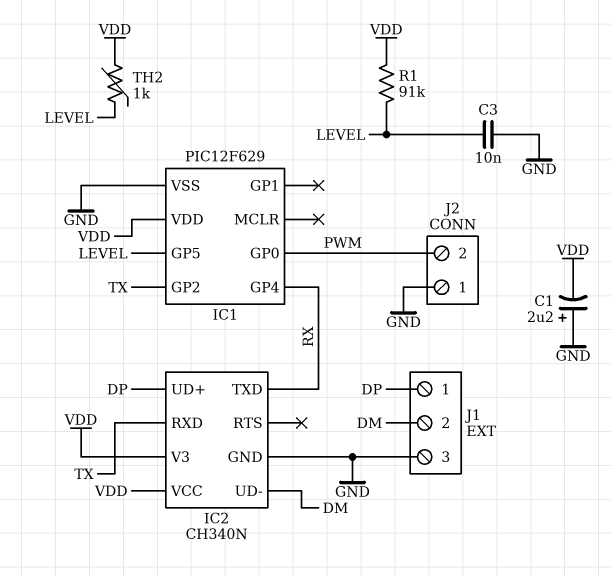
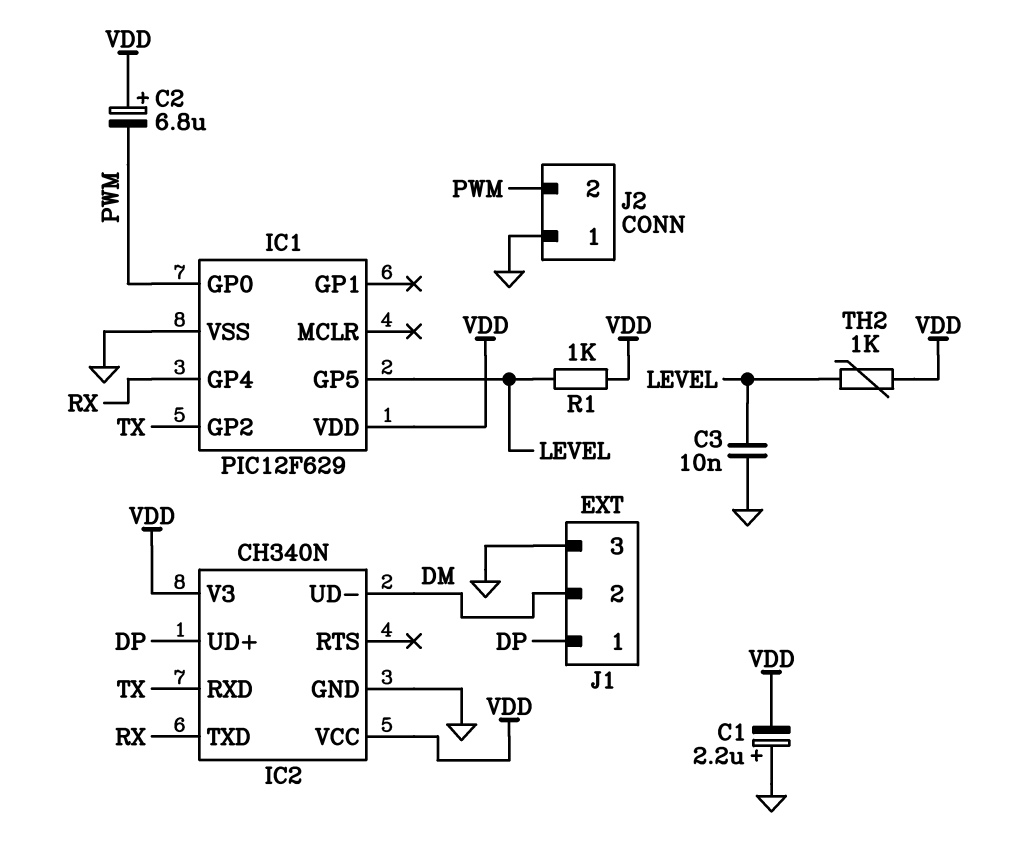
C2: none -> 6.8uF (plus VDD, minus PWM)
R1: 91k (LEVEL, VDD) -> 1k (LEVEL, VDD)

